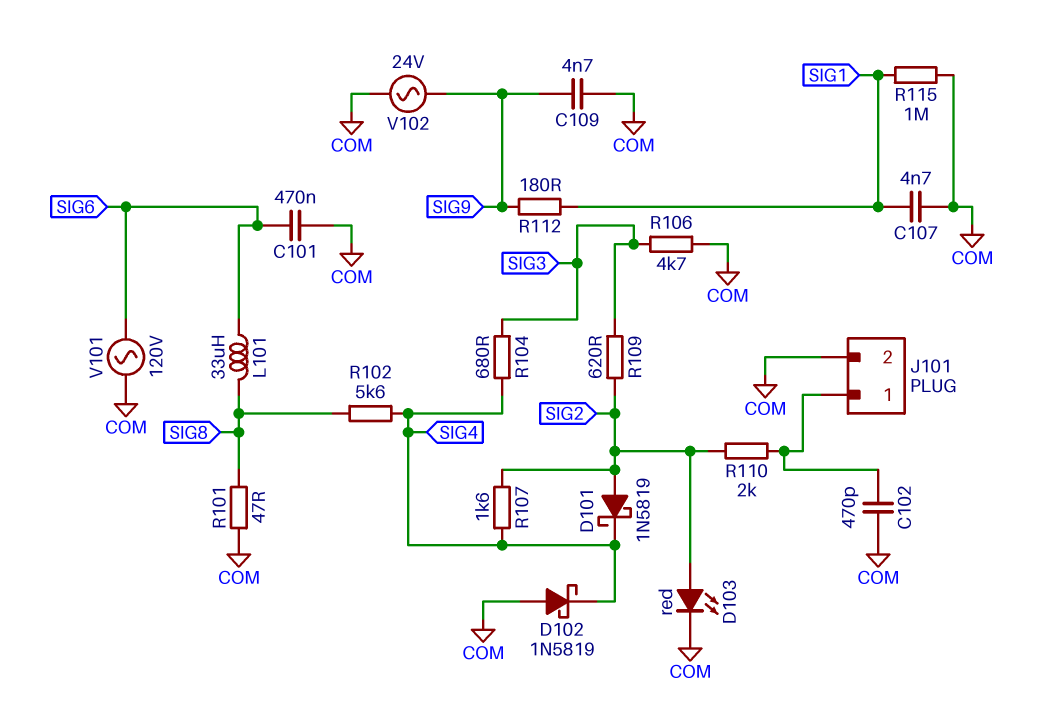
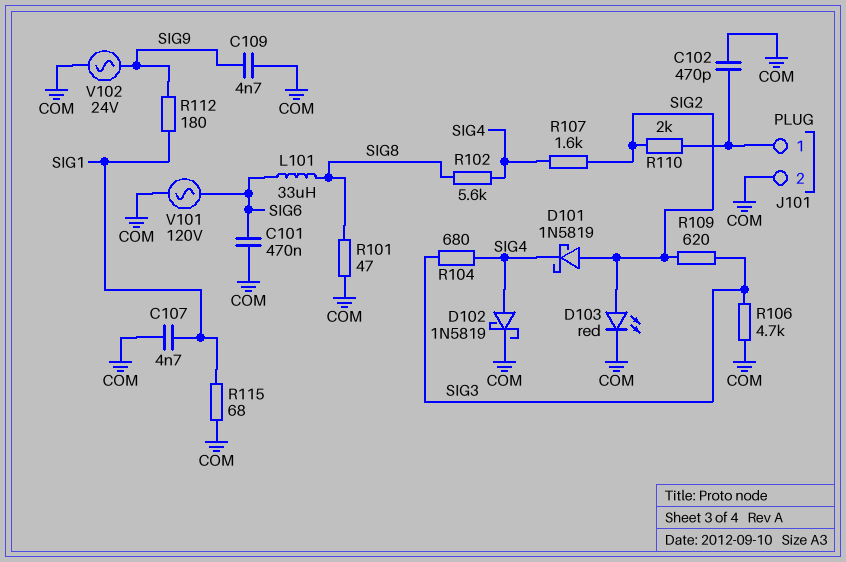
D102: schottky 1N5819 (A COM, K SIG4) -> schottky 1N5819 (A SIG4, K COM)
R115: 1M (COM, SIG1) -> 68 (COM, SIG1)

